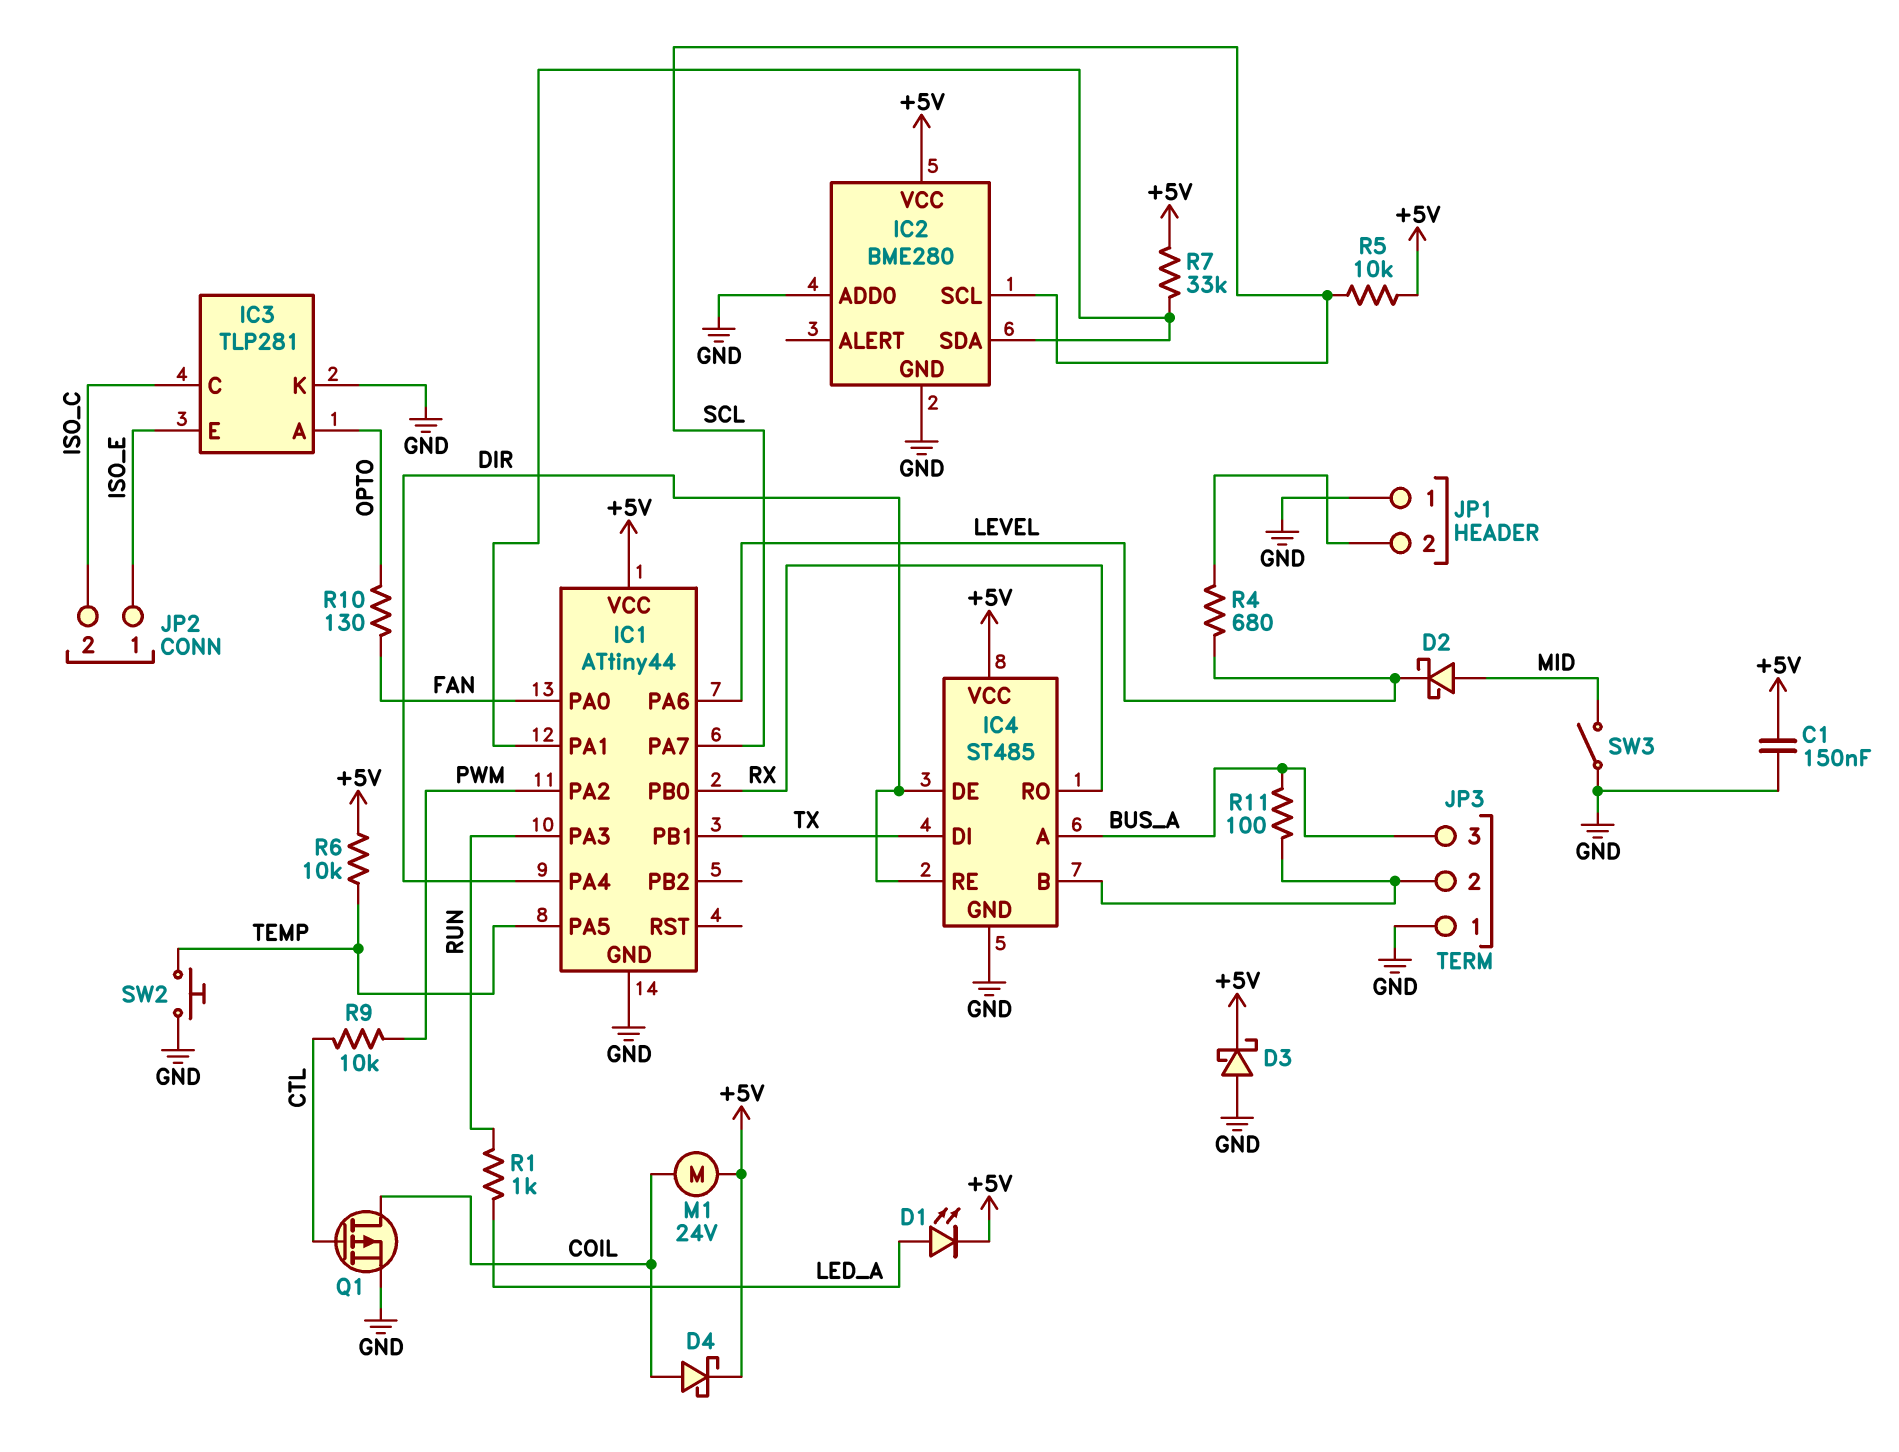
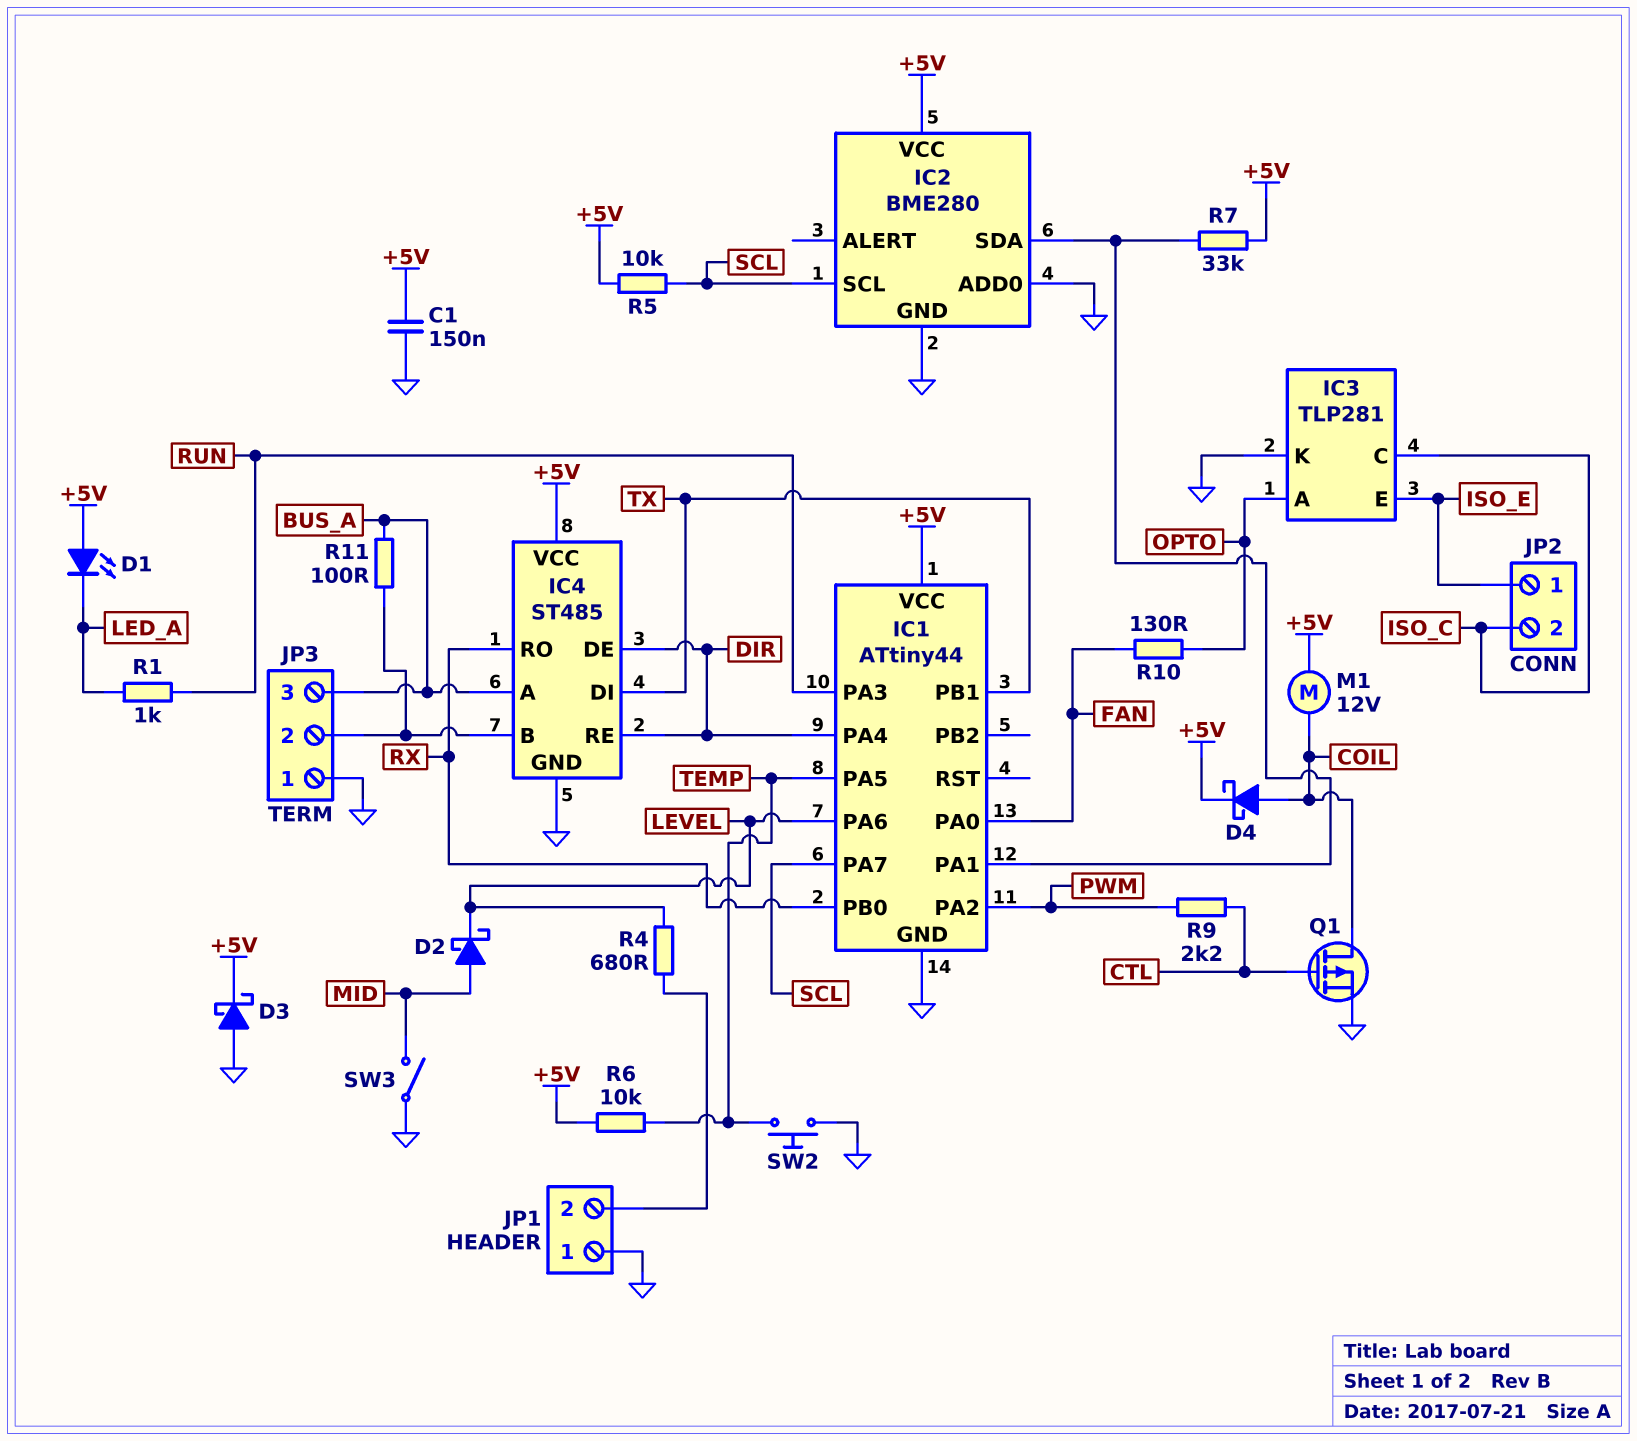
D1: LED (A LED_A, K +5V) -> LED (A +5V, K LED_A)
M1: motor 24V (+5V, COIL) -> motor 12V (+5V, COIL)
R9: 10k (CTL, PWM) -> 2.2k (CTL, PWM)

